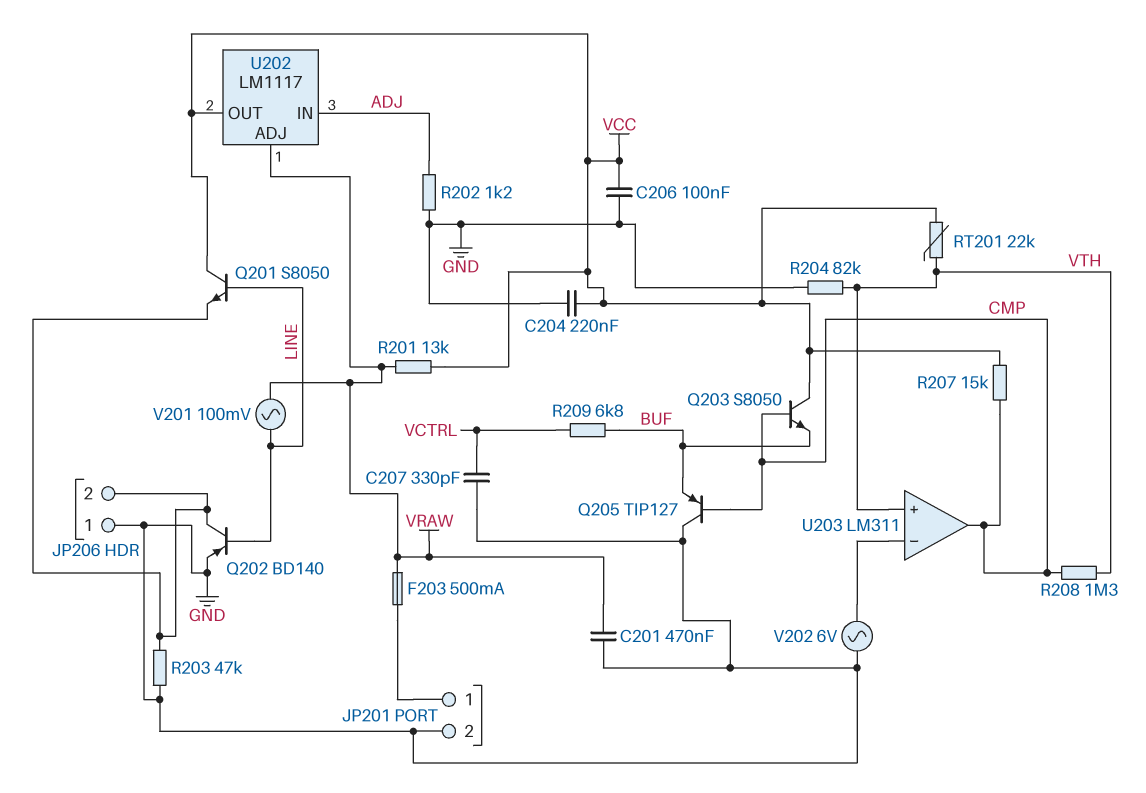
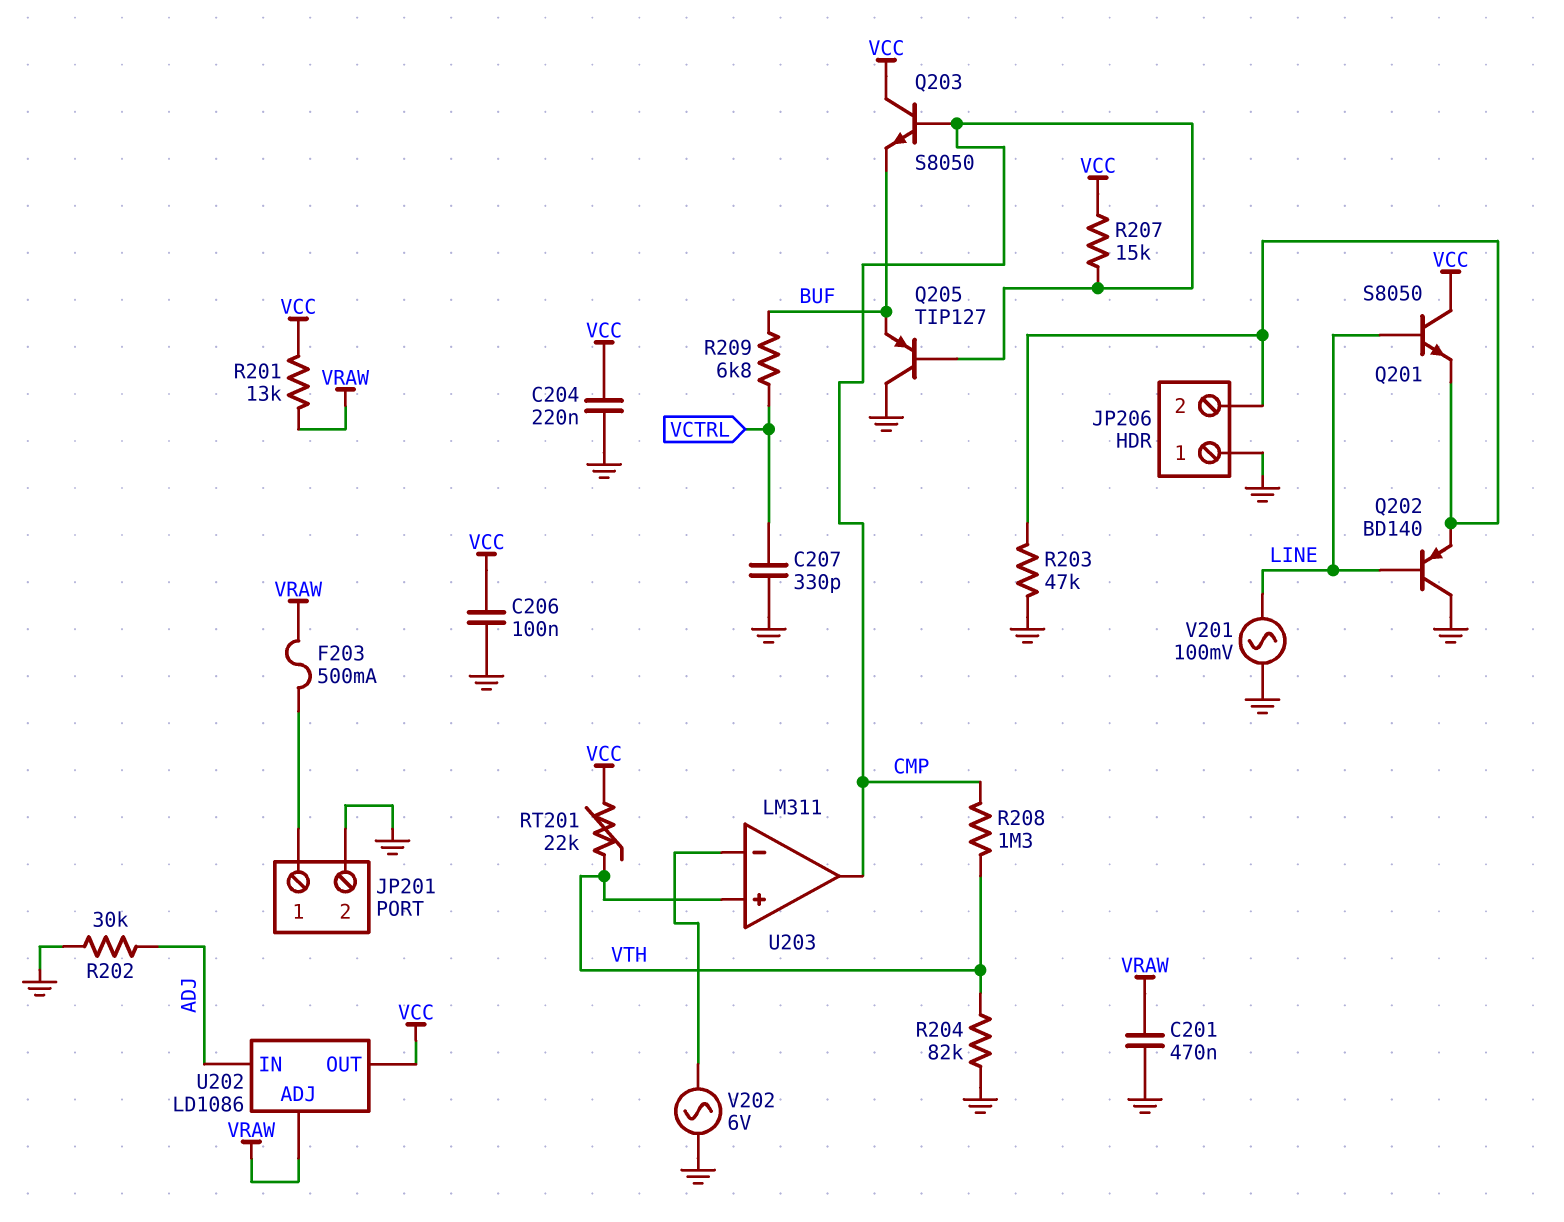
Q202: PNP BD140 (B LINE, C JP206/2, E GND) -> PNP BD140 (B LINE, C GND, E JP206/2)
R202: 1.2k (ADJ, GND) -> 30k (ADJ, GND)
U202: LM1117 -> LD1086
V201: AC 100mV (LINE, VRAW) -> AC 100mV (GND, LINE)

